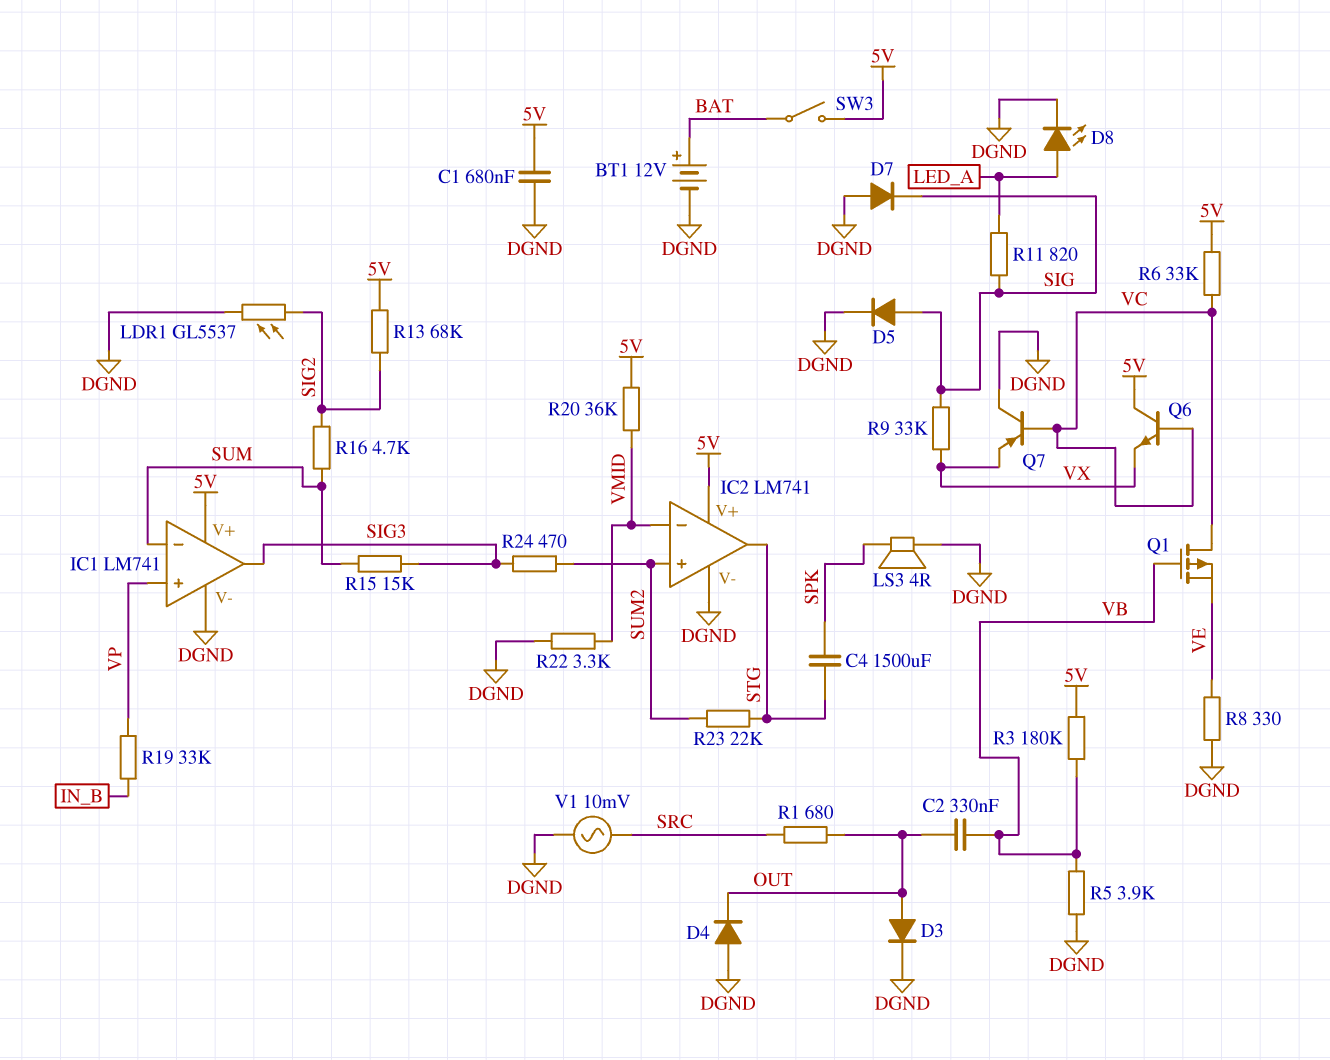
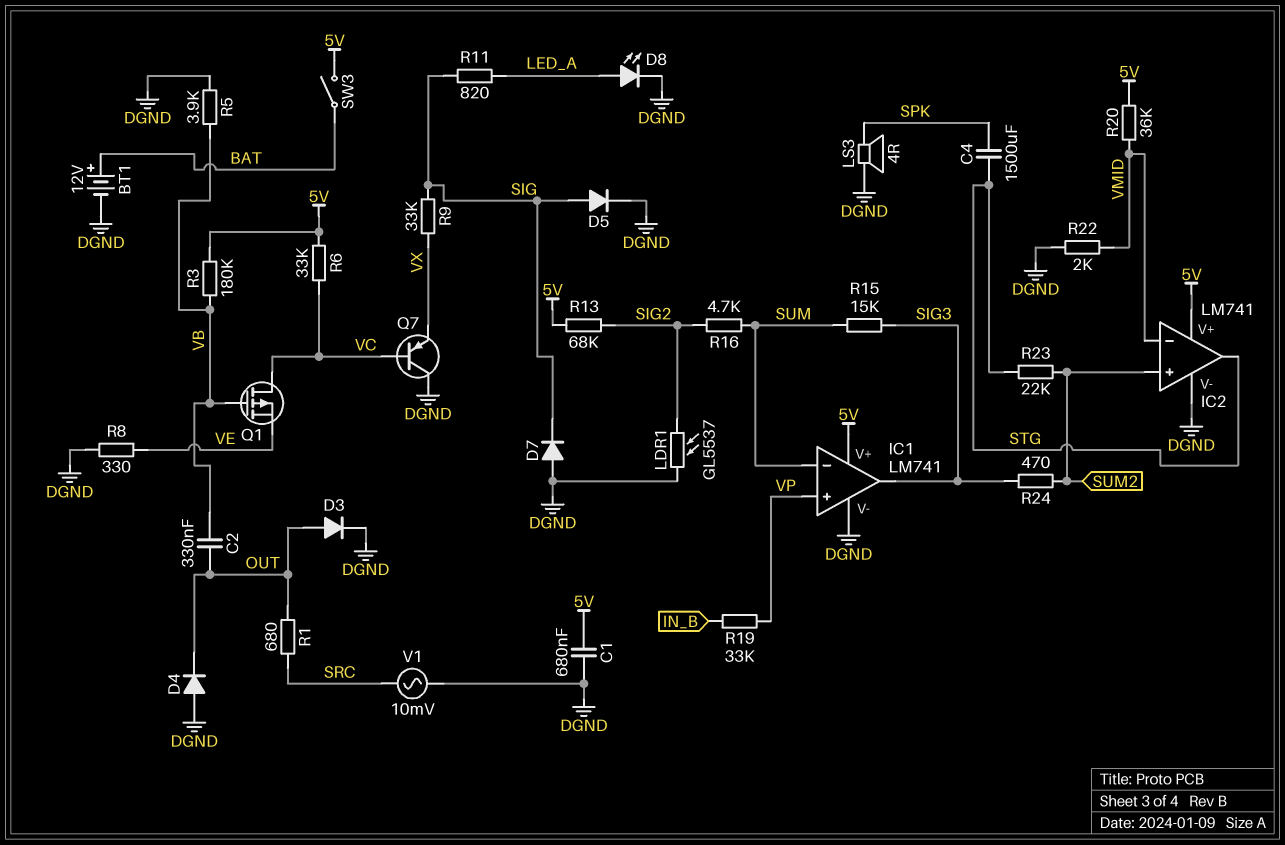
Q6: NPN (B VC, C 5V, E VX) -> none
R22: 3.3k (DGND, VMID) -> 2k (DGND, VMID)

